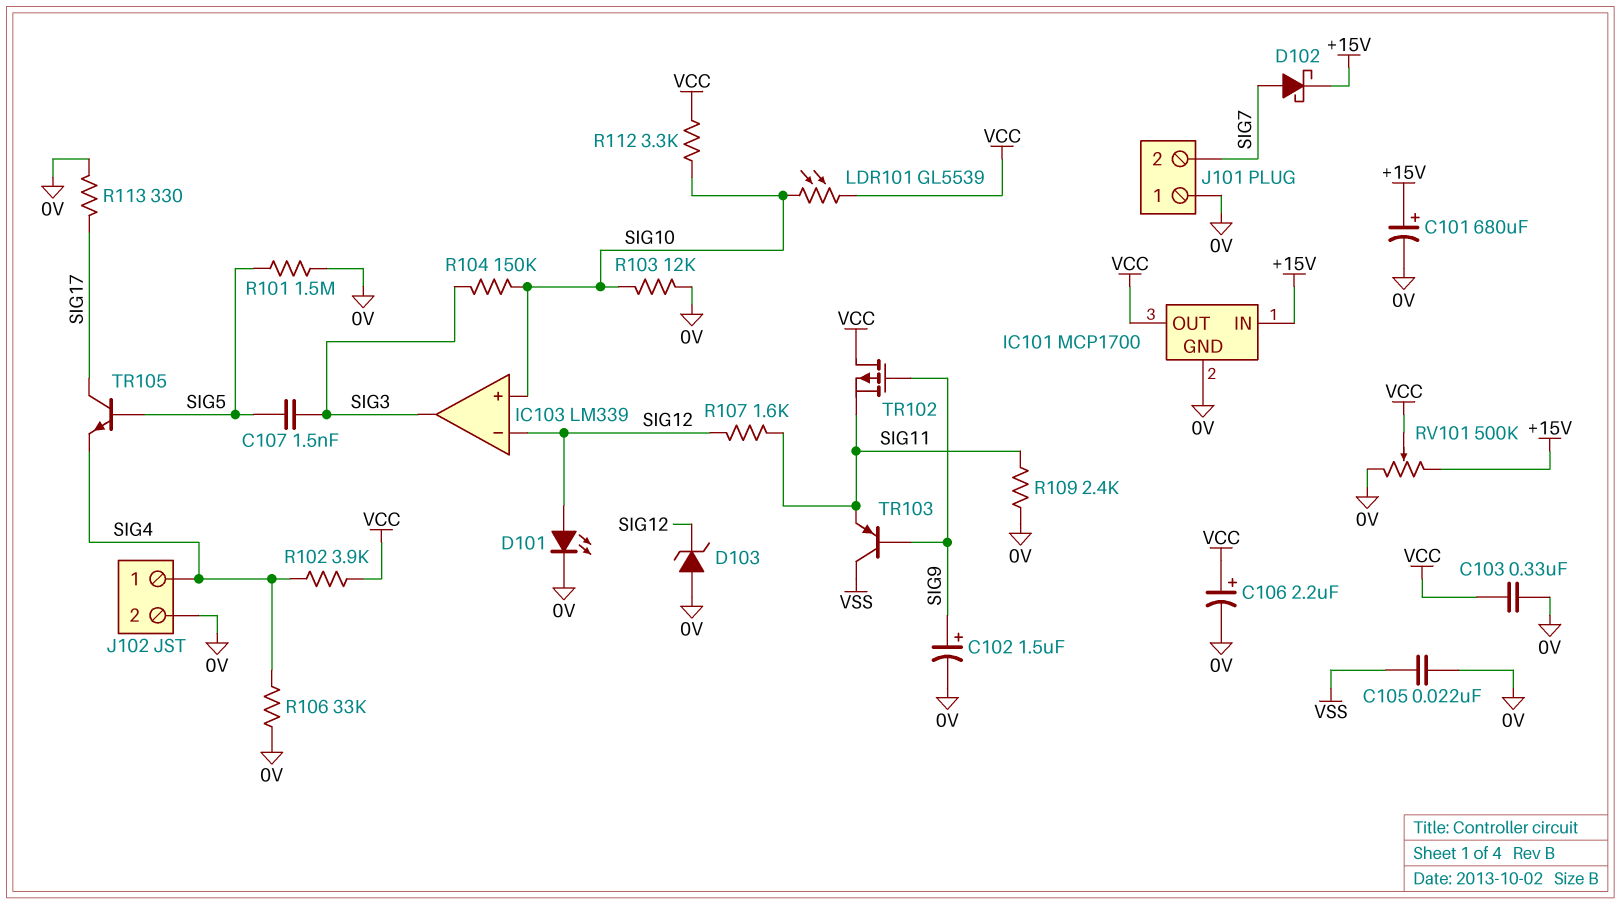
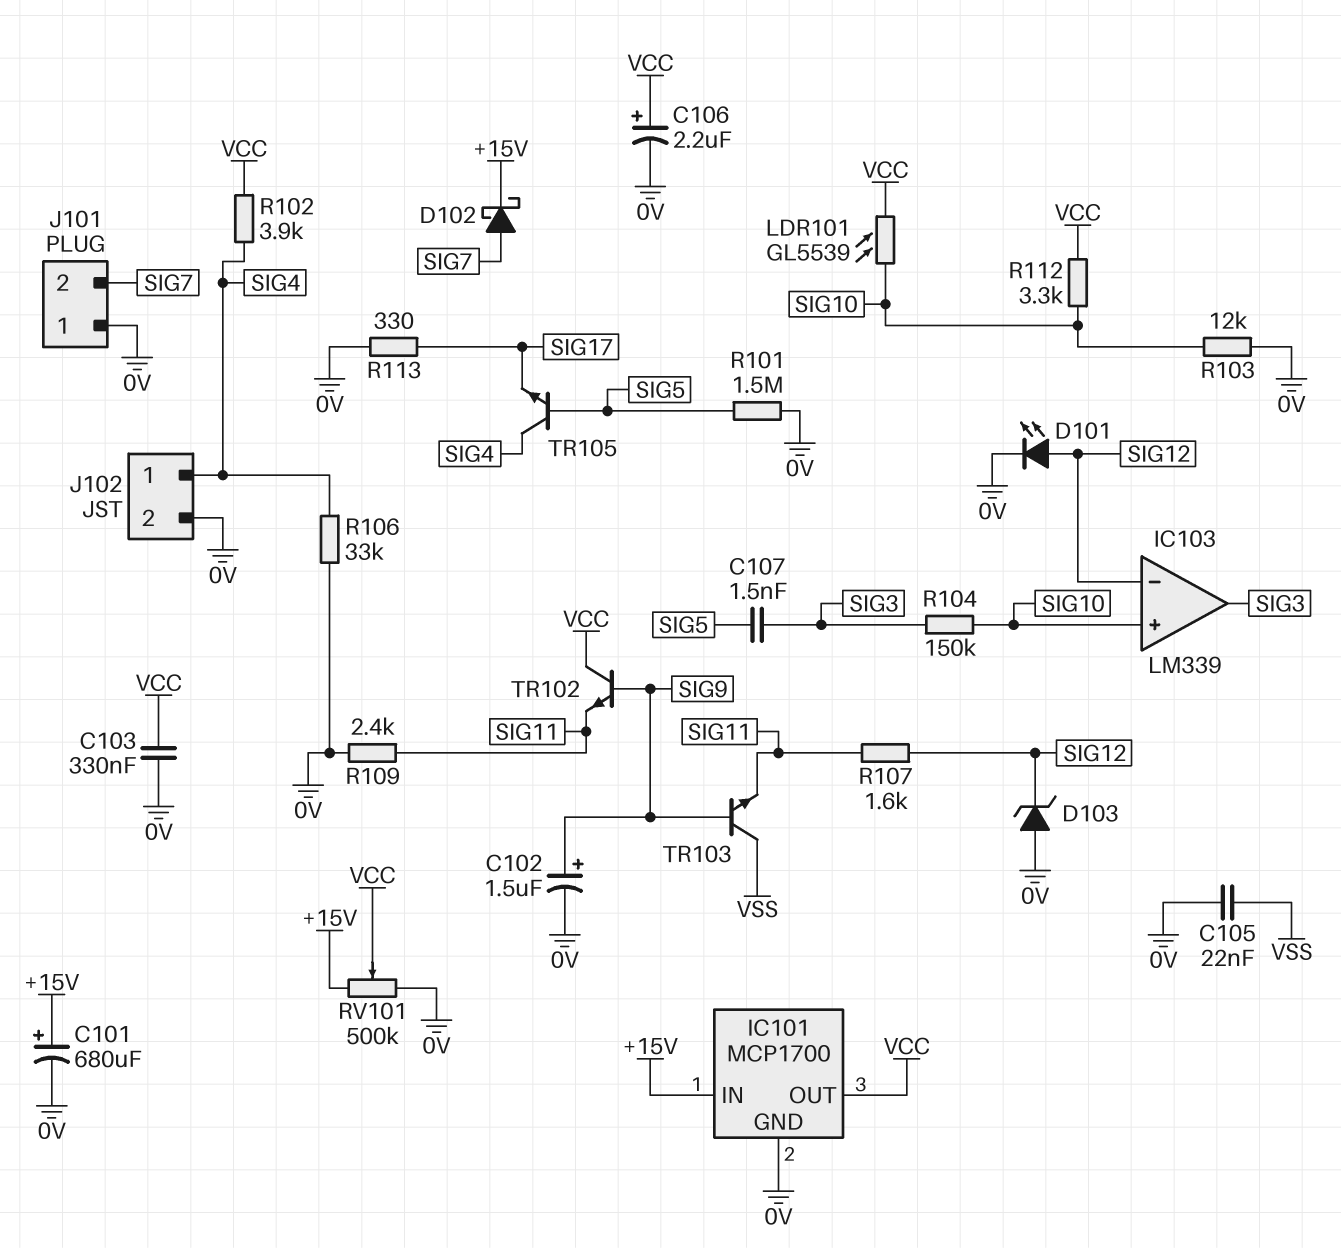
TR102: PMOS (G SIG9, D VCC, S SIG11) -> NPN (B SIG9, C VCC, E SIG11)
TR103: PNP (B SIG9, C VSS, E SIG11) -> NPN (B SIG9, C VSS, E SIG11)
TR105: NPN (B SIG5, C SIG17, E SIG4) -> NPN (B SIG5, C SIG4, E SIG17)

